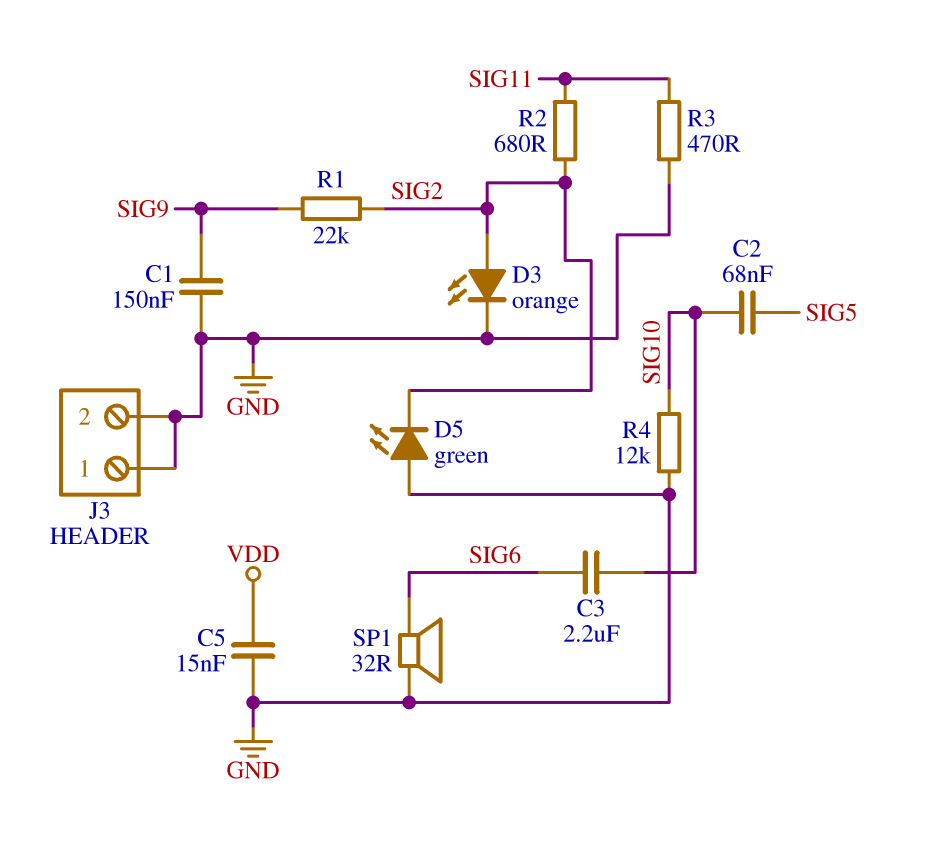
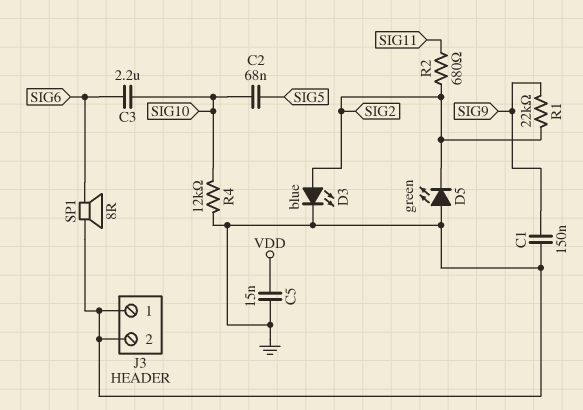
D3: LED orange (A SIG2, K GND) -> LED blue (A SIG2, K GND)
R3: 470 (GND, SIG11) -> none
SP1: speaker 32R (GND, SIG6) -> speaker 8R (GND, SIG6)

